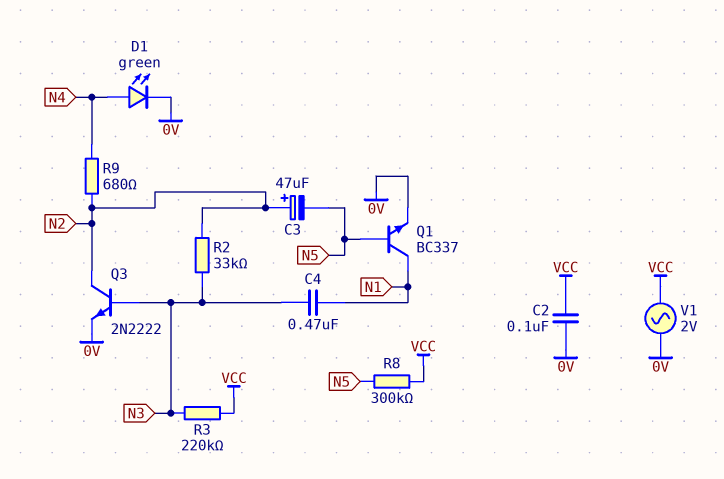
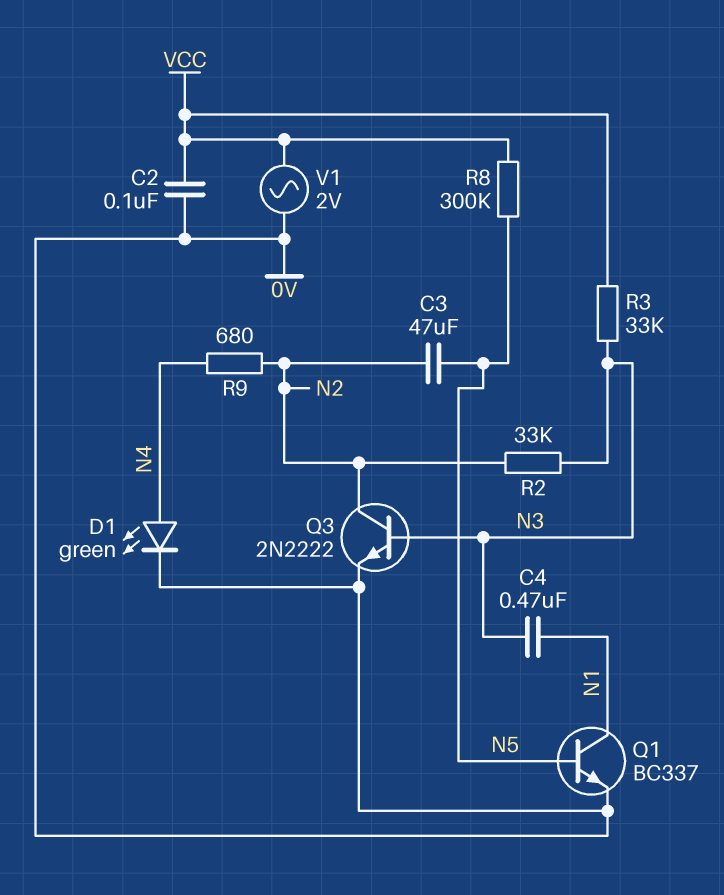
C3: 47uF (plus N2, minus N5) -> 47uF (N2, N5)
R3: 220k (N3, VCC) -> 33k (N3, VCC)

